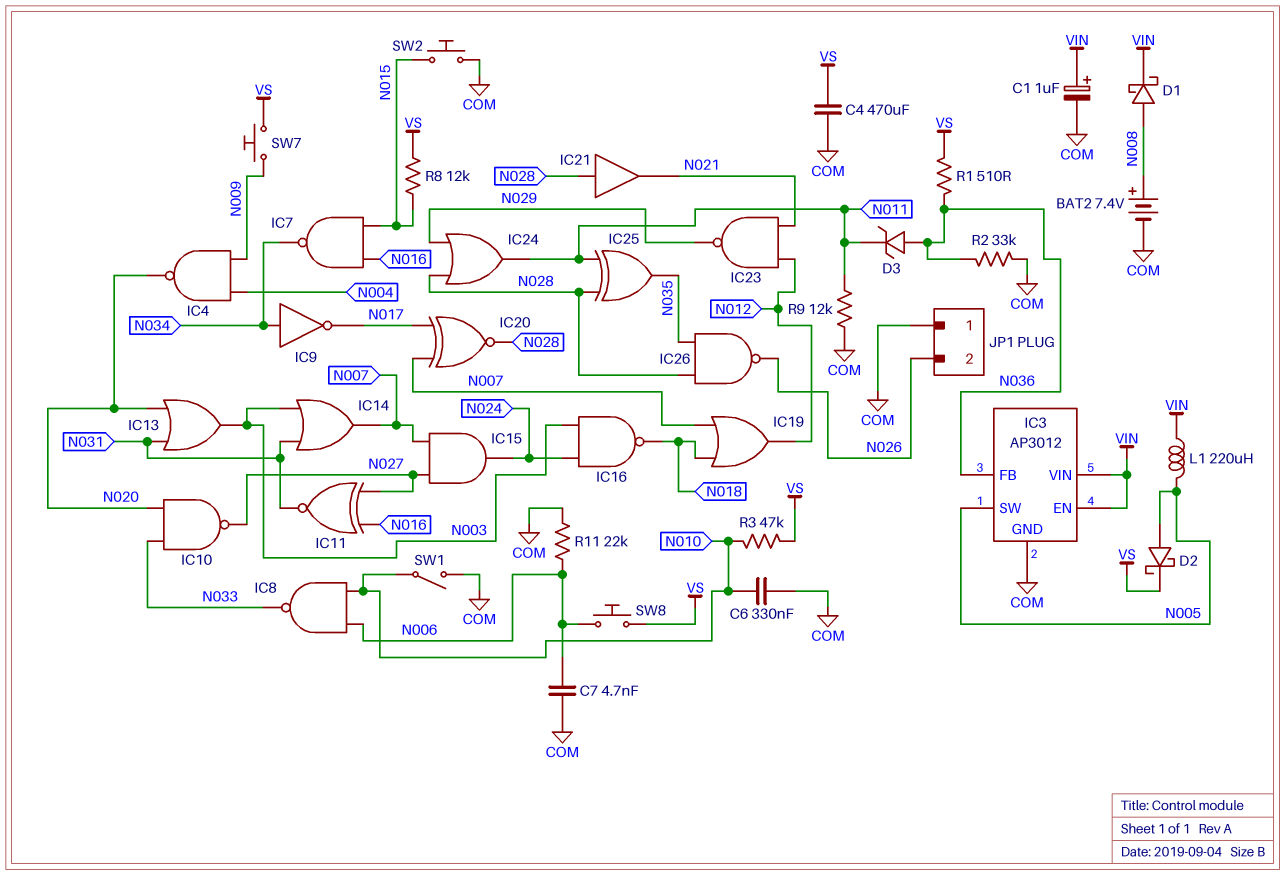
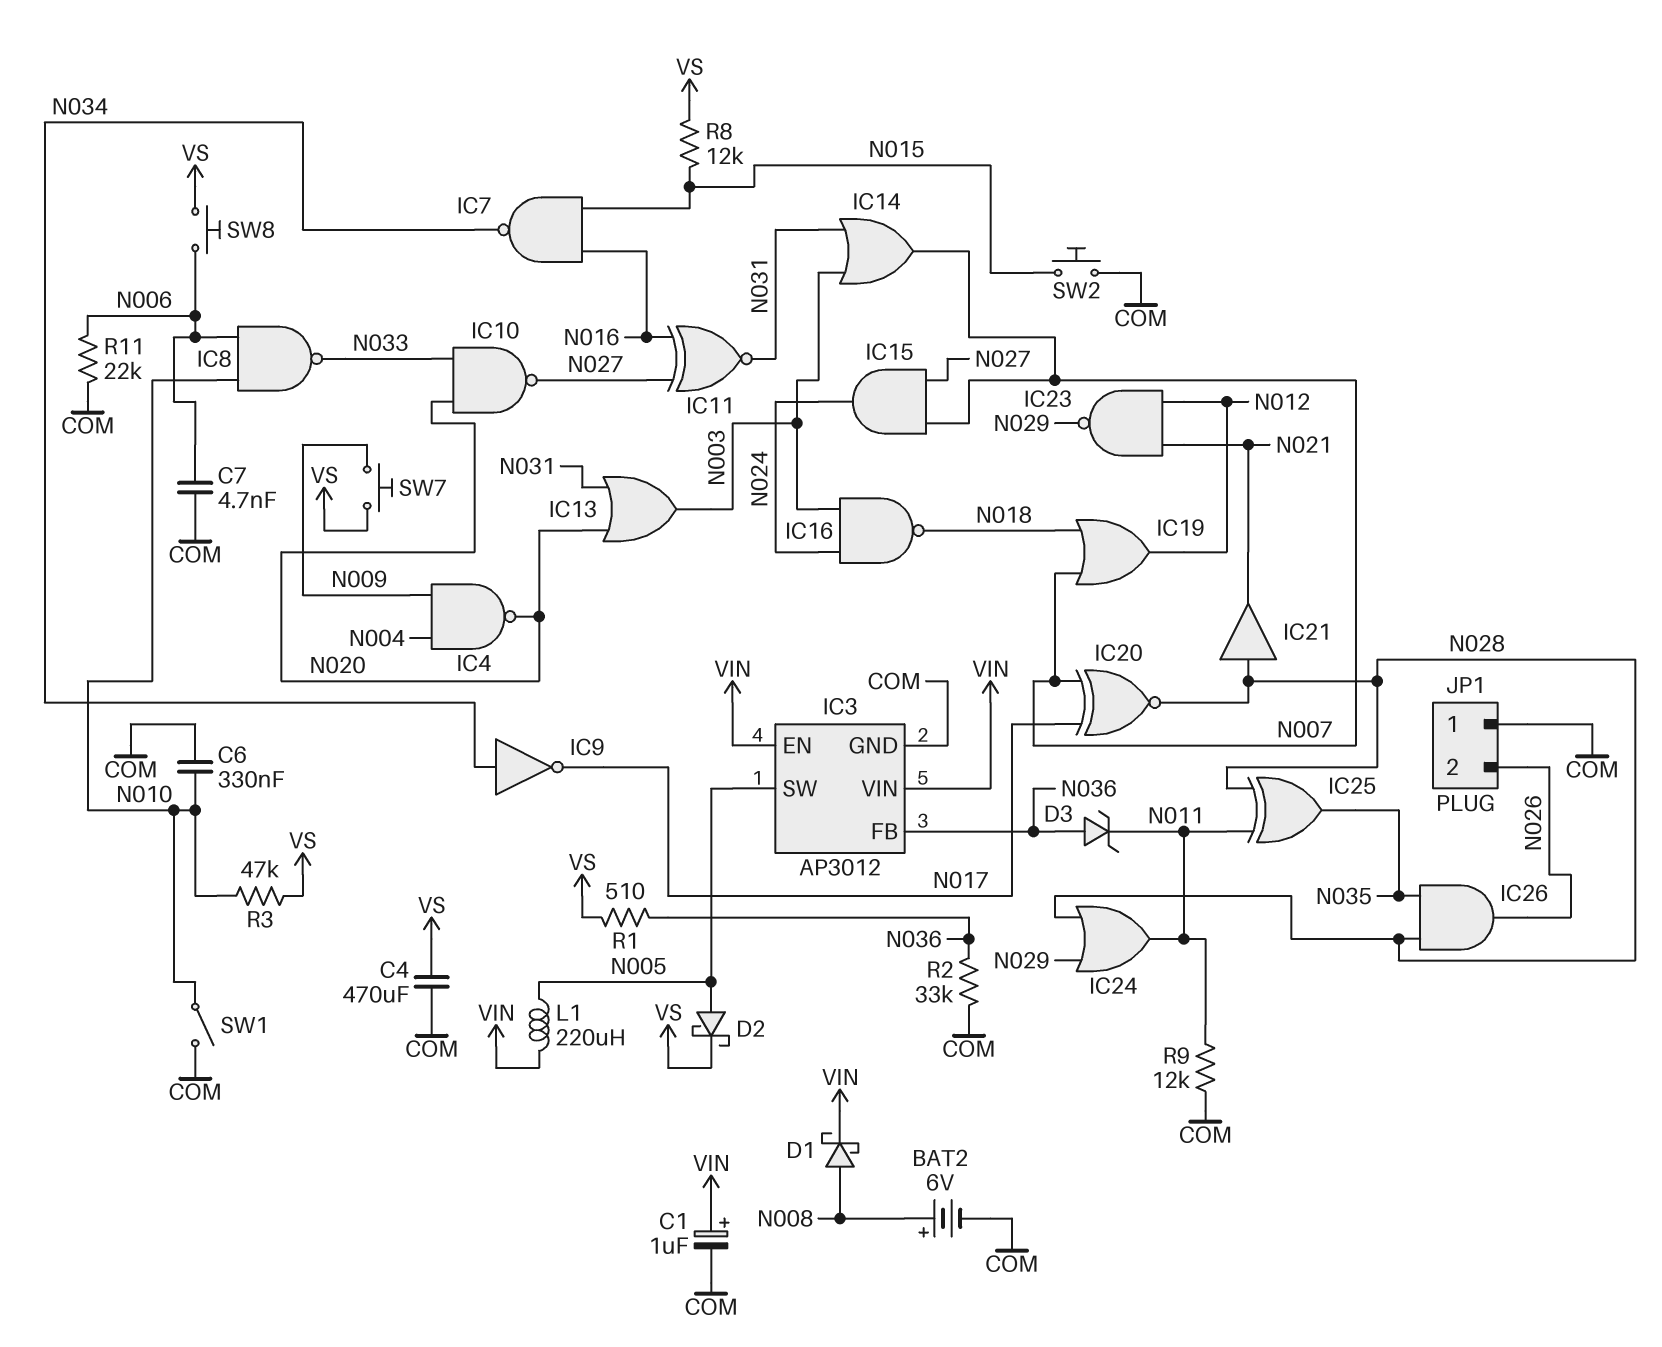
BAT2: 7.4V (plus N008, minus COM) -> 6V (plus N008, minus COM)
IC26: NAND (in N028, in N035, out N026) -> AND (in N028, in N035, out N026)

